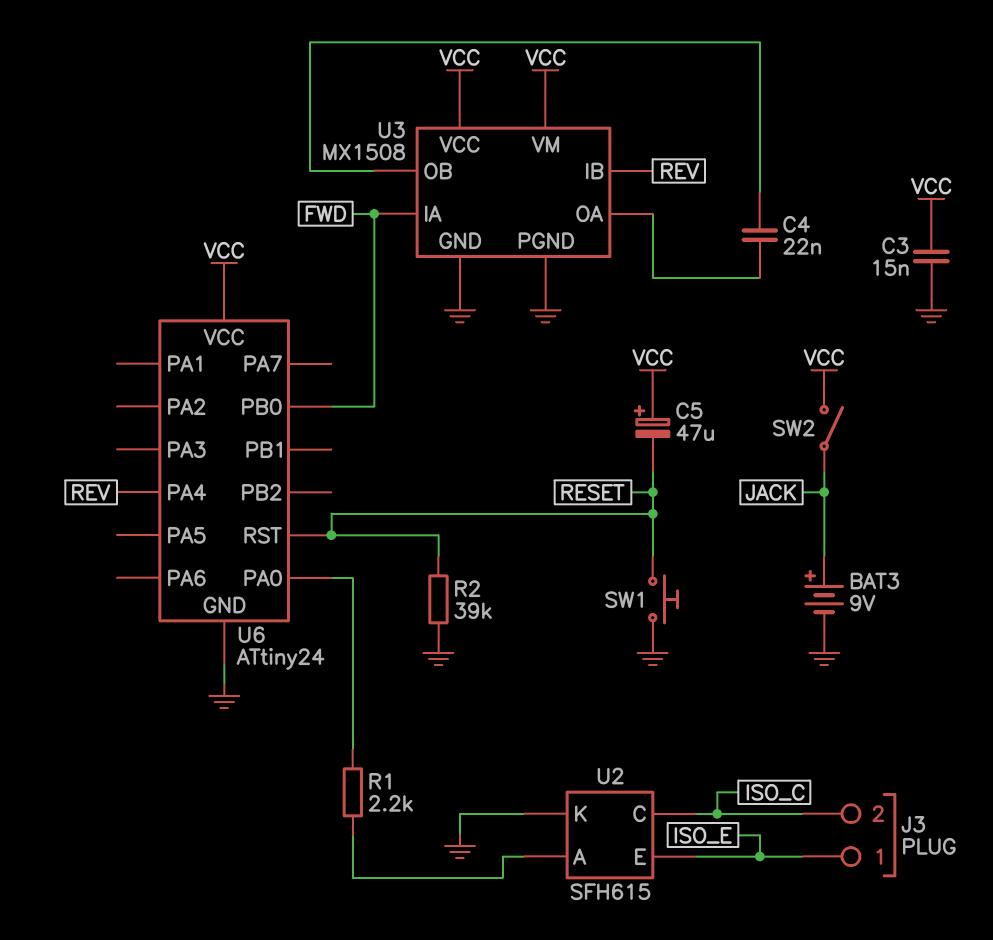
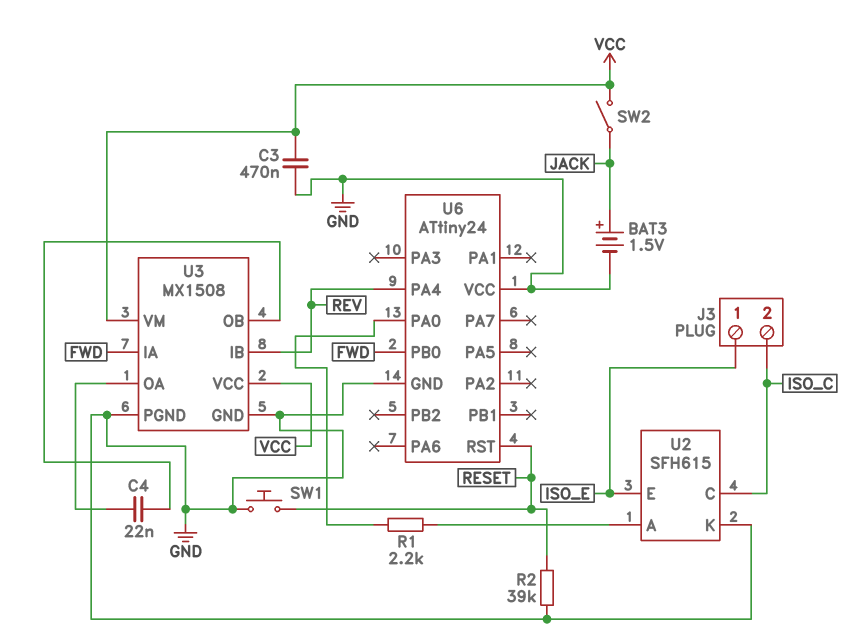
BAT3: 9V (plus JACK, minus GND) -> 1.5V (plus JACK, minus GND)
C3: 15nF (GND, VCC) -> 470nF (GND, VCC)
C5: 47uF (plus VCC, minus RESET) -> none
U6 pin VCC: VCC -> GND

